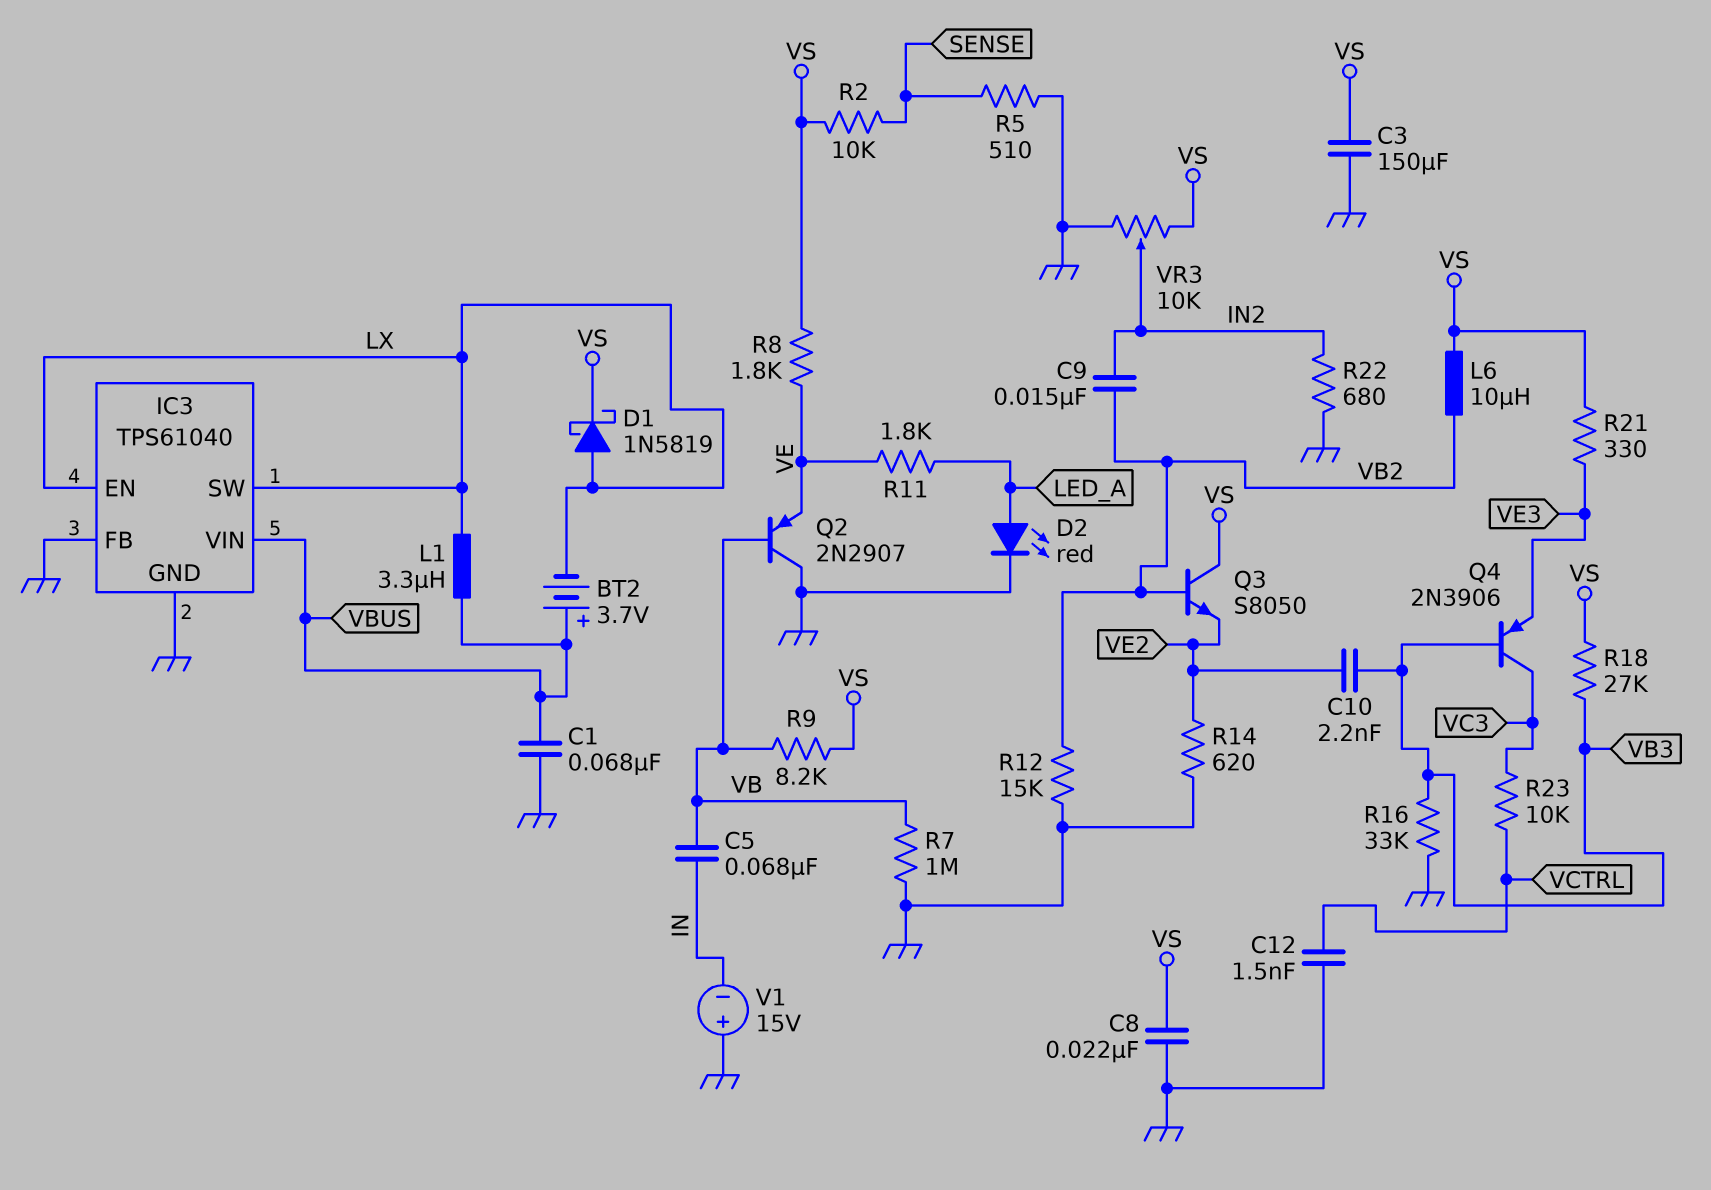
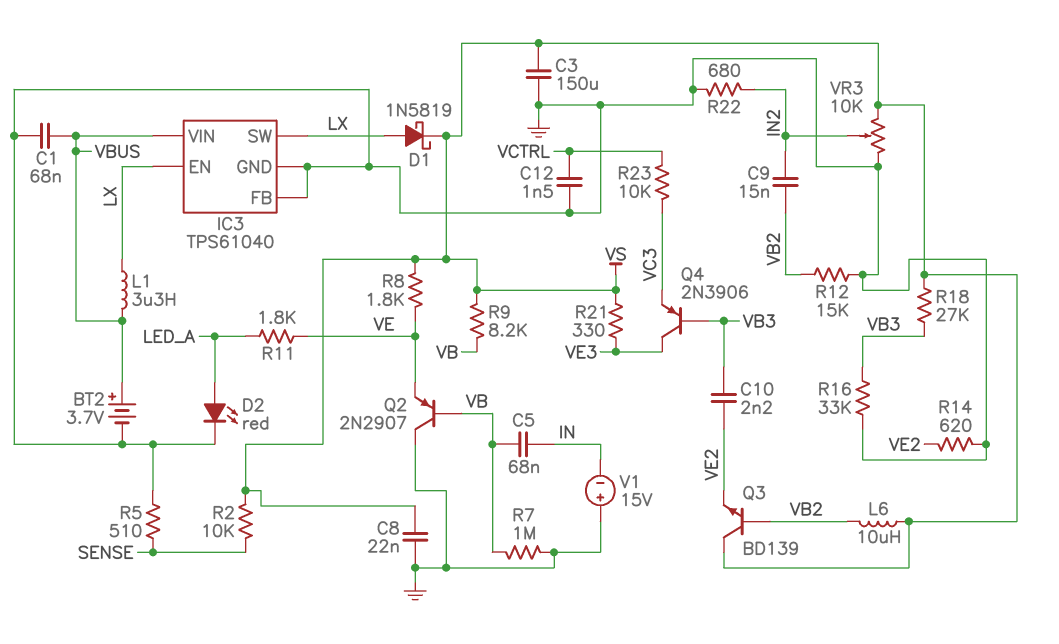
BT2: 3.7V (plus VBUS, minus LX) -> 3.7V (plus VBUS, minus GND)
Q3: NPN S8050 (B VB2, C VS, E VE2) -> NPN BD139 (B VB2, C VS, E VE2)
Q4: PNP 2N3906 (B VB3, C VC3, E VE3) -> PNP 2N3906 (B VB3, C VE3, E VC3)

